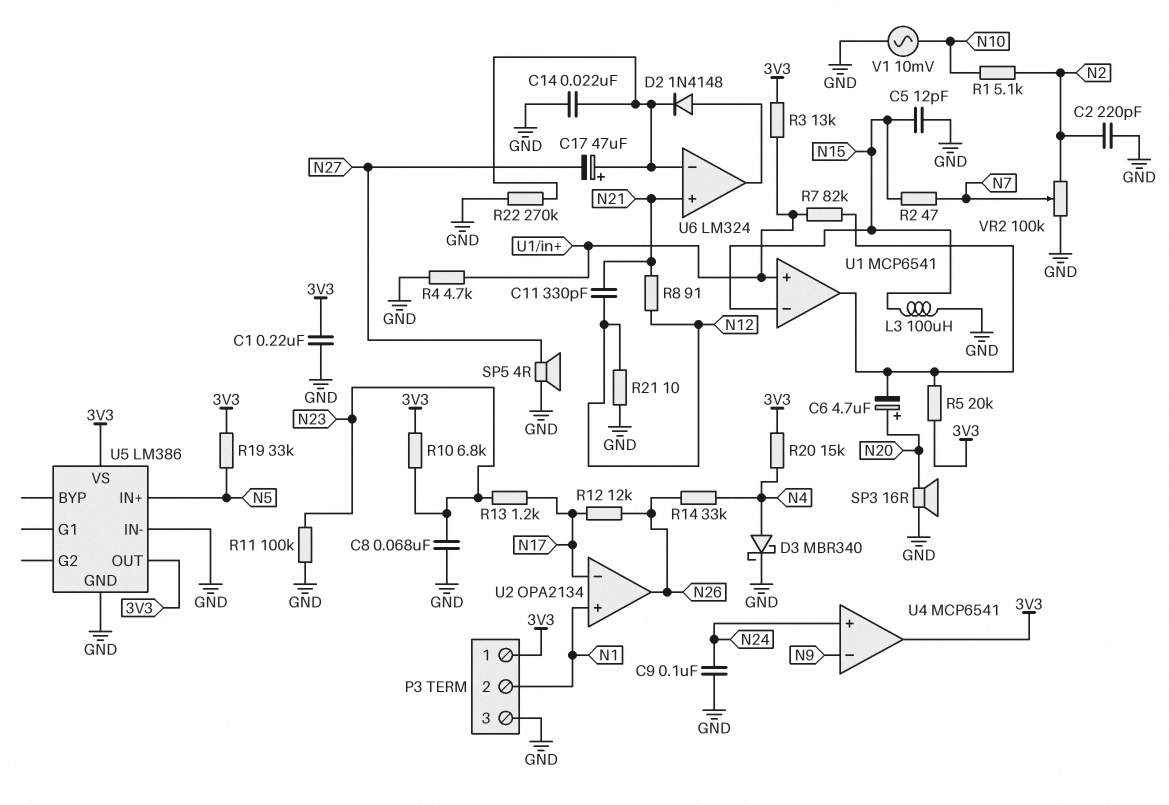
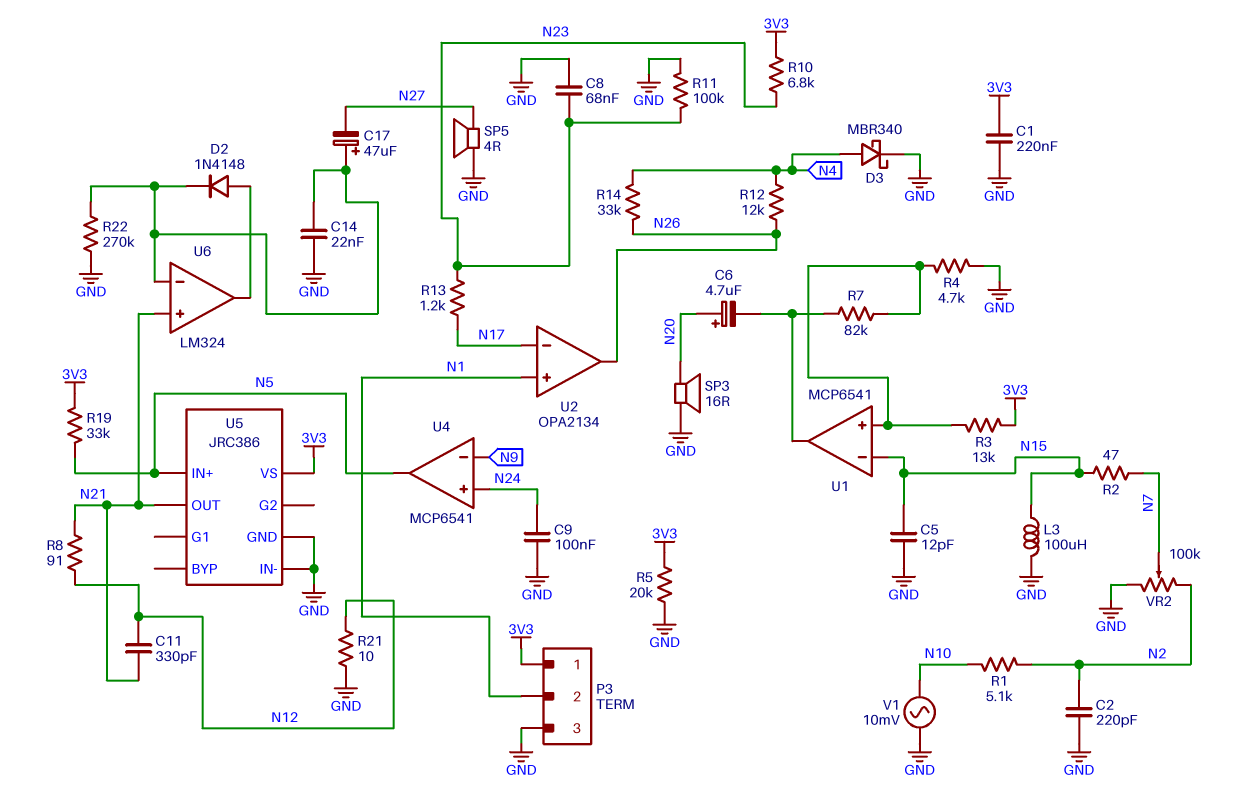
R5: 20k (3V3, U1/out) -> 20k (3V3, GND)
R12: 12k (N17, N26) -> 12k (N4, N26)
R20: 15k (3V3, N4) -> none
U4 pin out: 3V3 -> N5
U5: LM386 -> JRC386
U5 pin OUT: 3V3 -> N21

